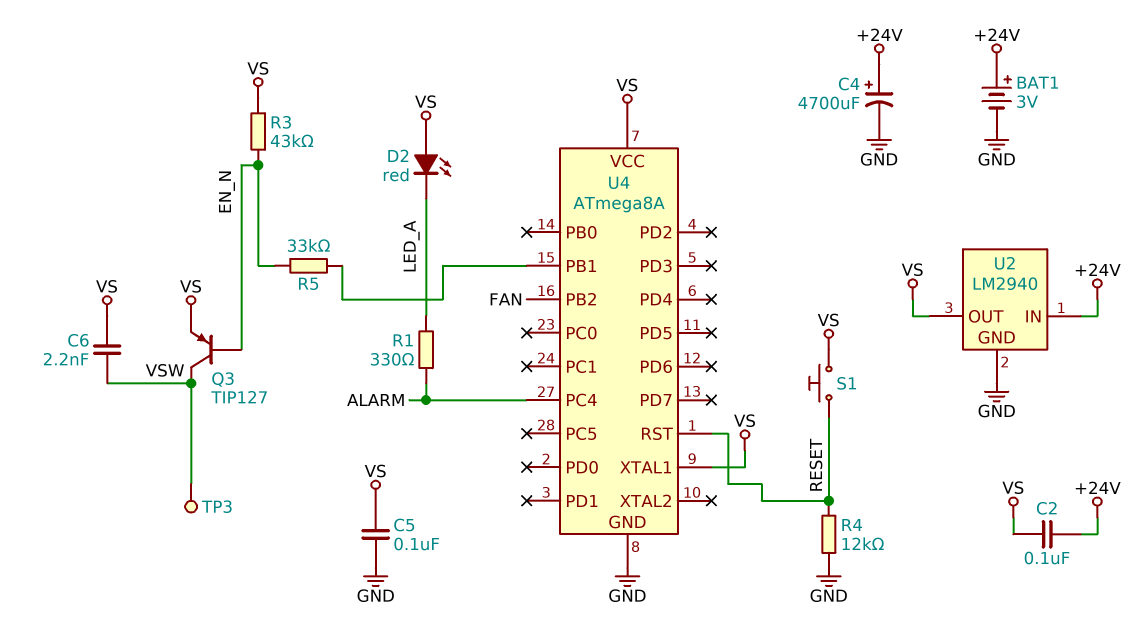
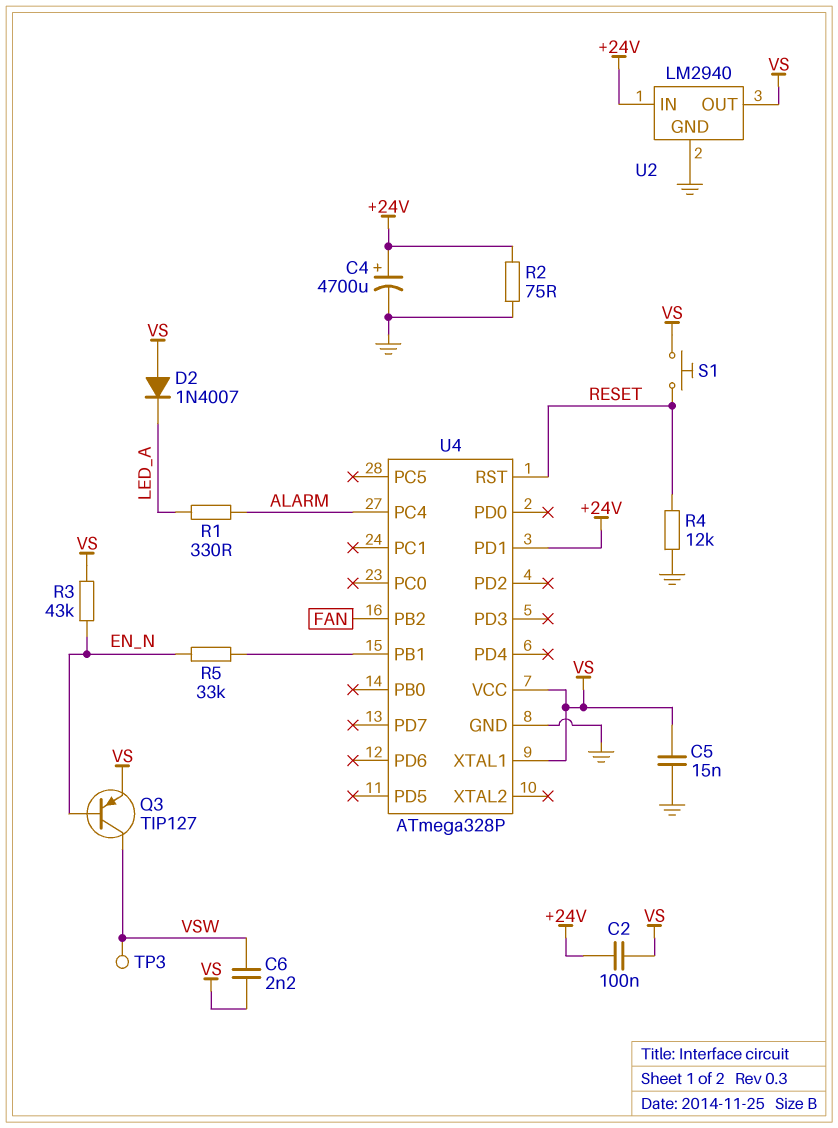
BAT1: 3V (plus +24V, minus GND) -> none
C5: 100nF (GND, VS) -> 15nF (GND, VS)
D2: LED red (A VS, K LED_A) -> diode 1N4007 (A VS, K LED_A)
R2: none -> 75 (+24V, GND)
U4: ATmega8A -> ATmega328P
U4 pin PD1: none -> +24V

